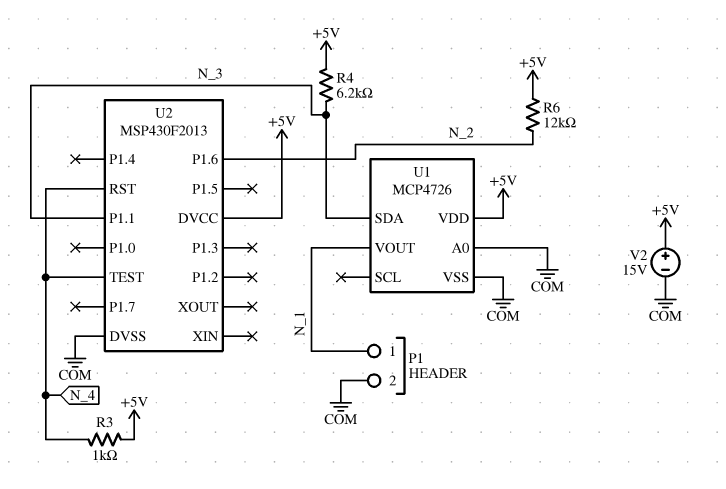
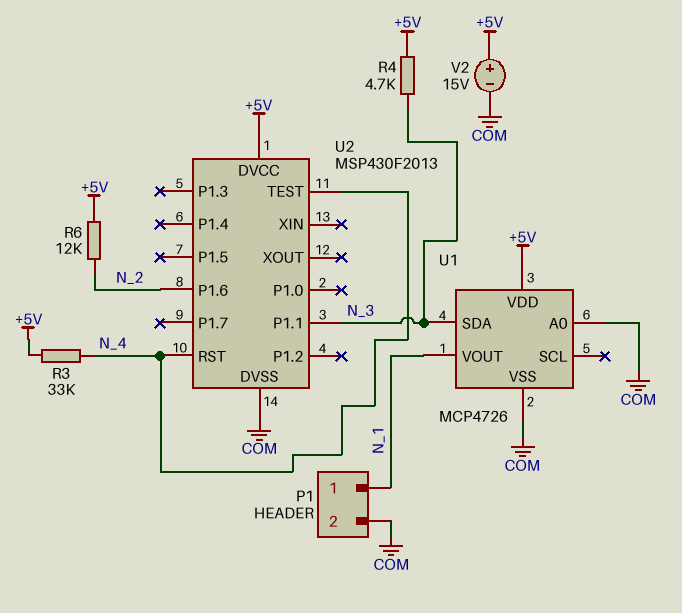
R3: 1k (+5V, N_4) -> 33k (+5V, N_4)
R4: 6.2k (+5V, N_3) -> 4.7k (+5V, N_3)

